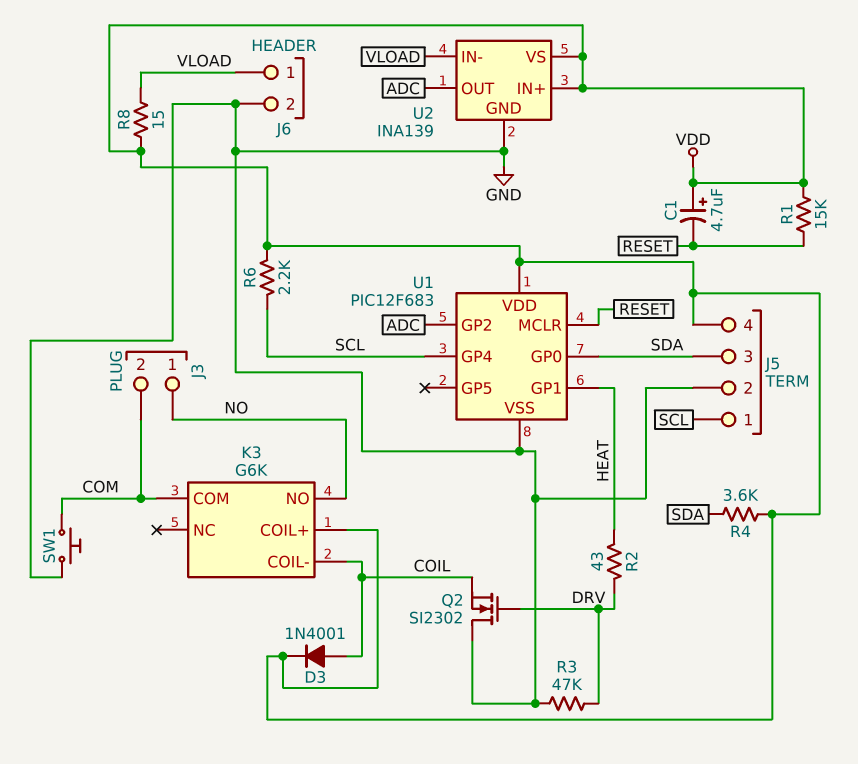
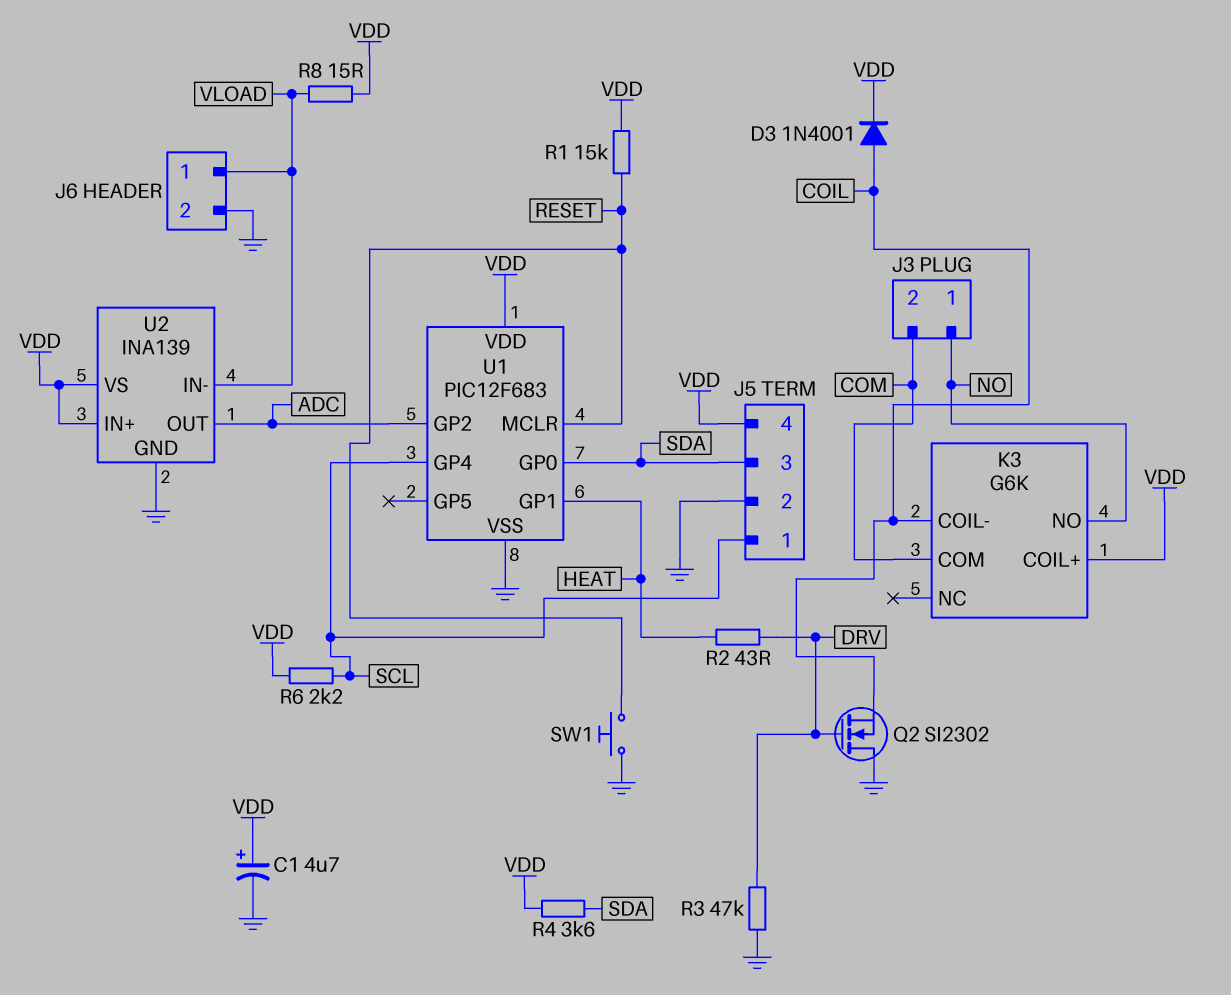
C1: 4.7uF (plus VDD, minus RESET) -> 4.7uF (plus VDD, minus GND)
SW1: button (COM, GND) -> button (GND, RESET)

